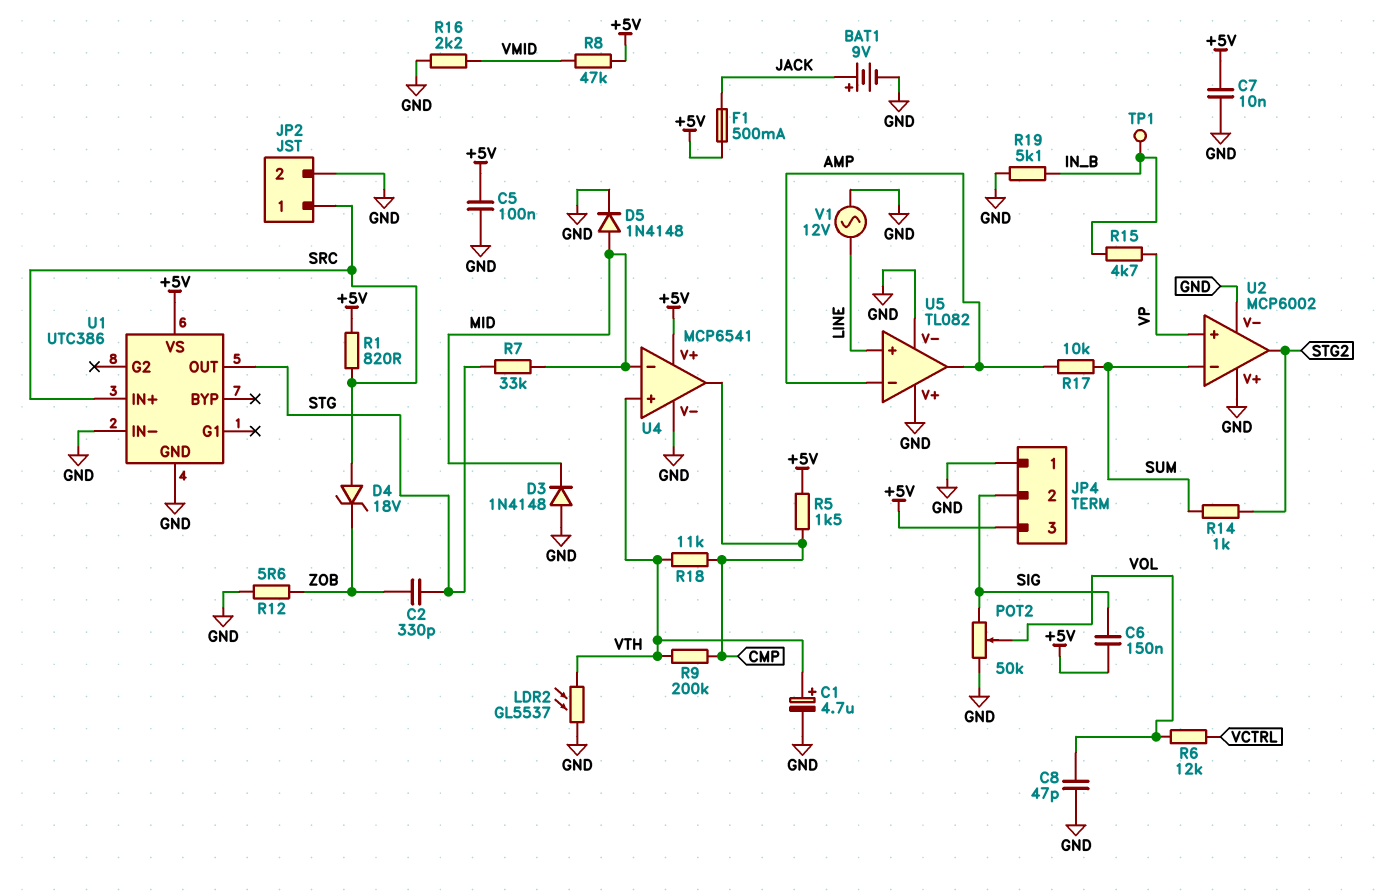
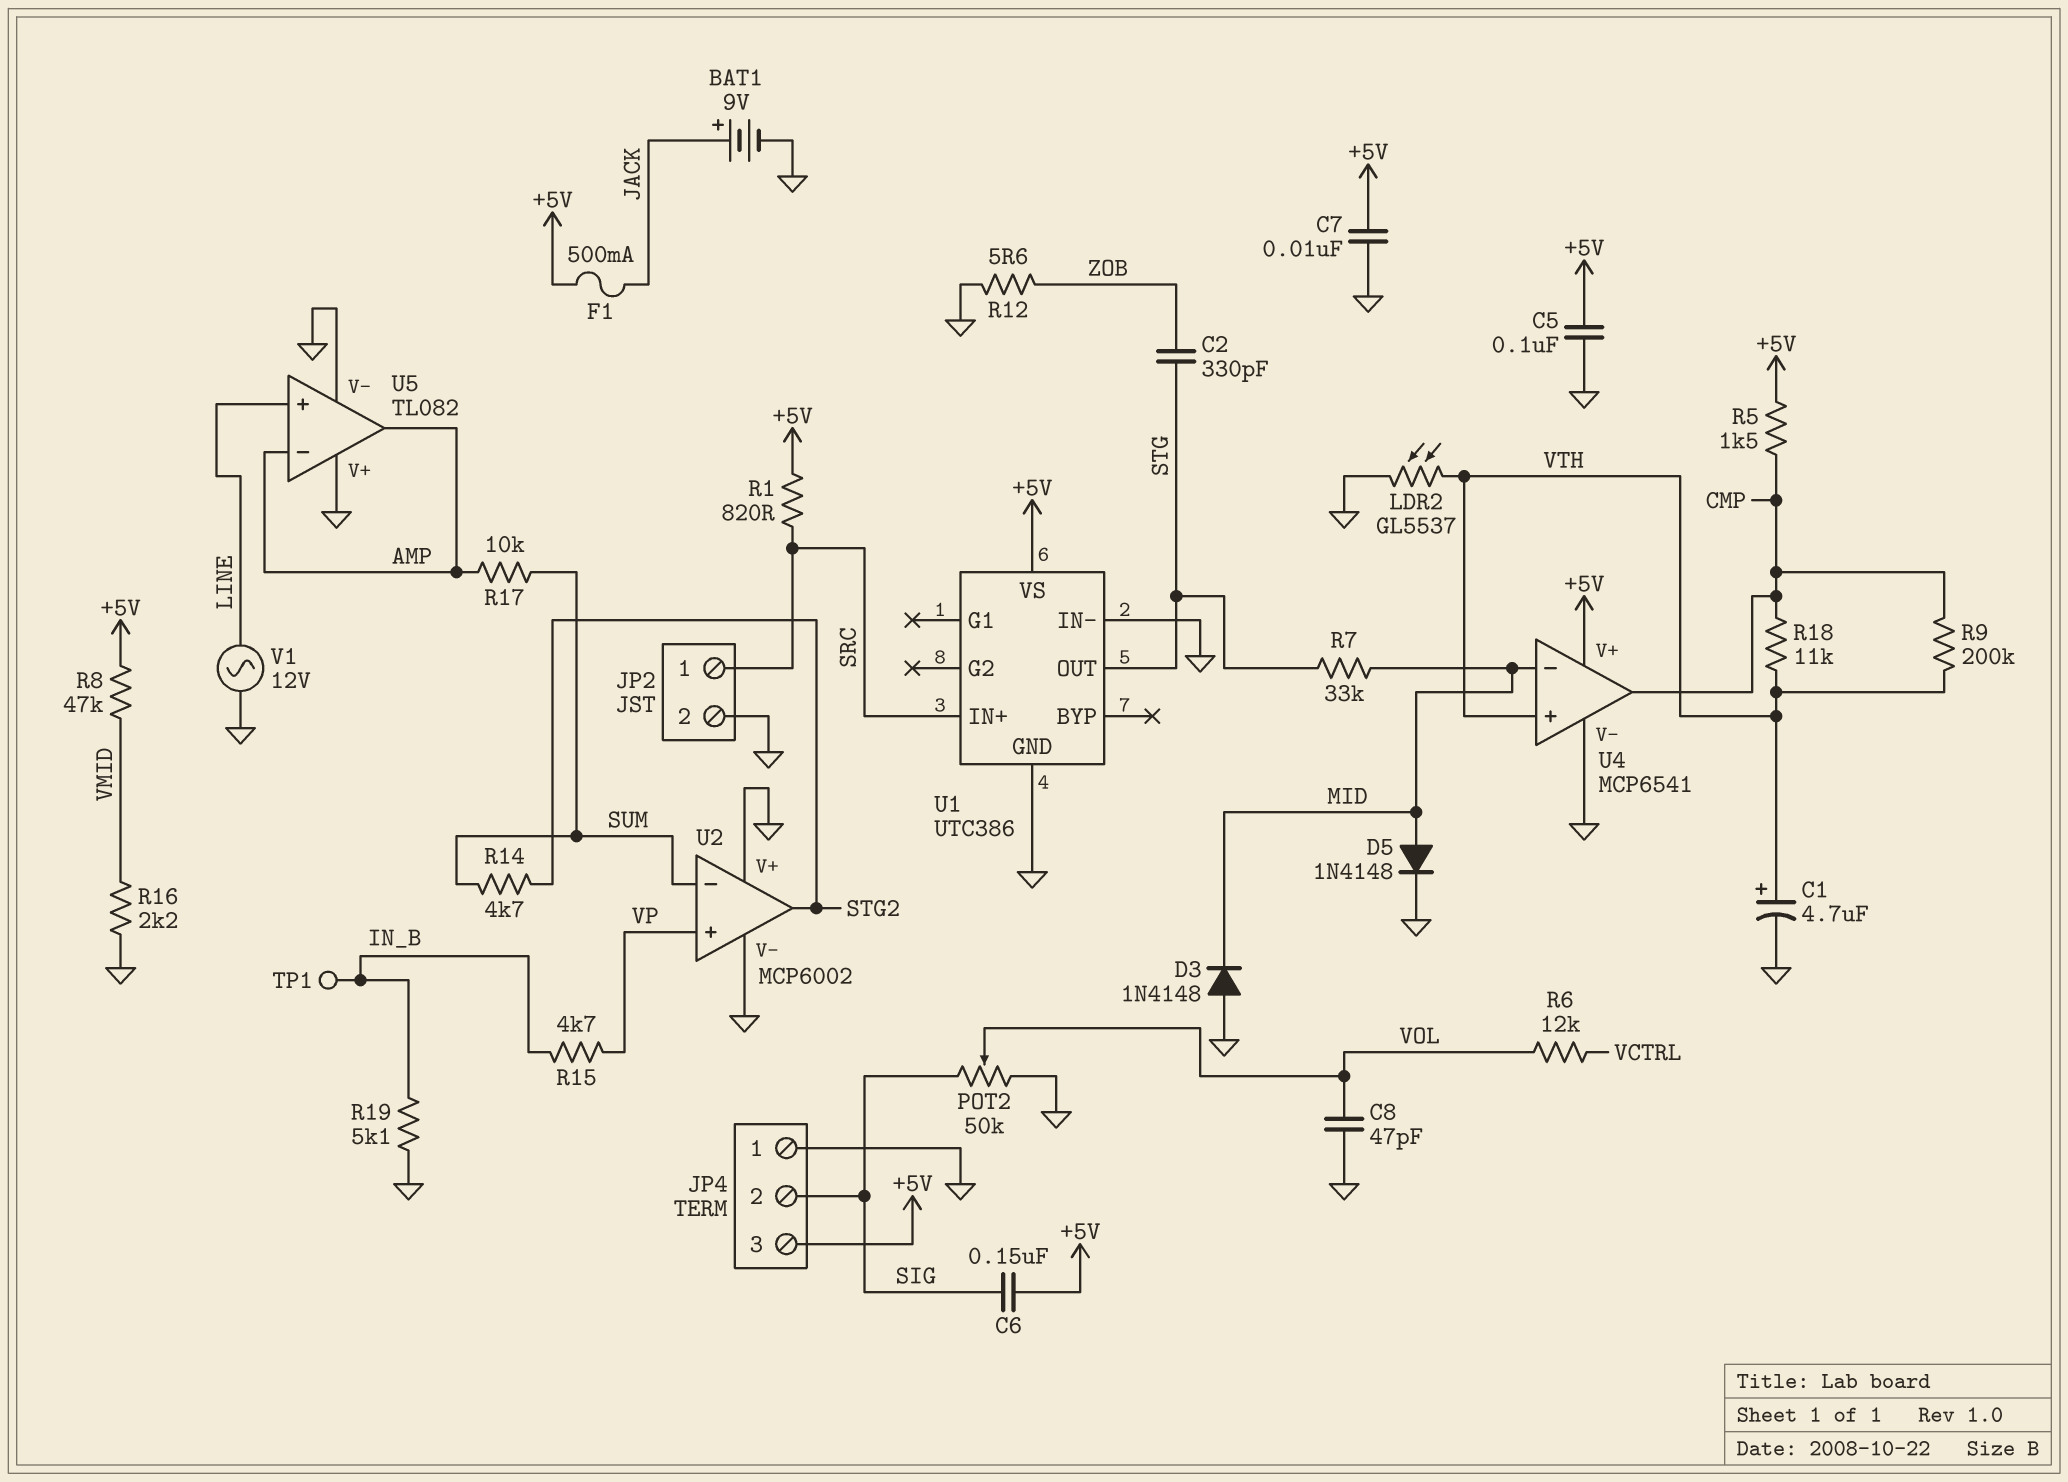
D4: zener 18V (A SRC, K ZOB) -> none
R14: 1k (STG2, SUM) -> 4.7k (STG2, SUM)

